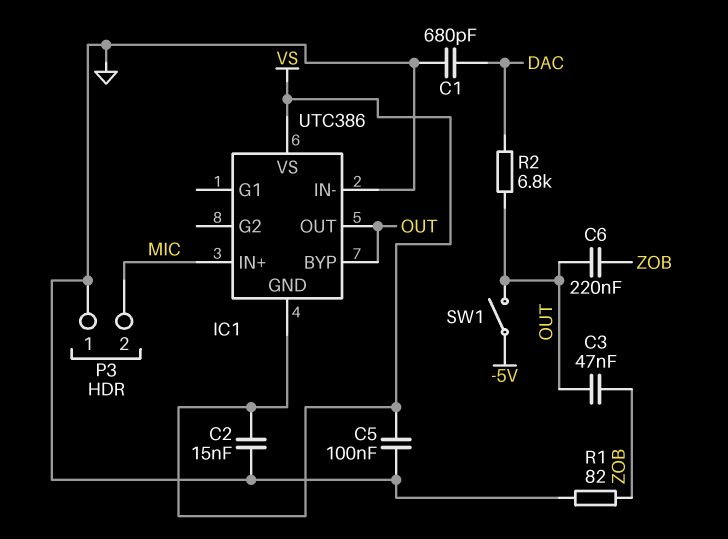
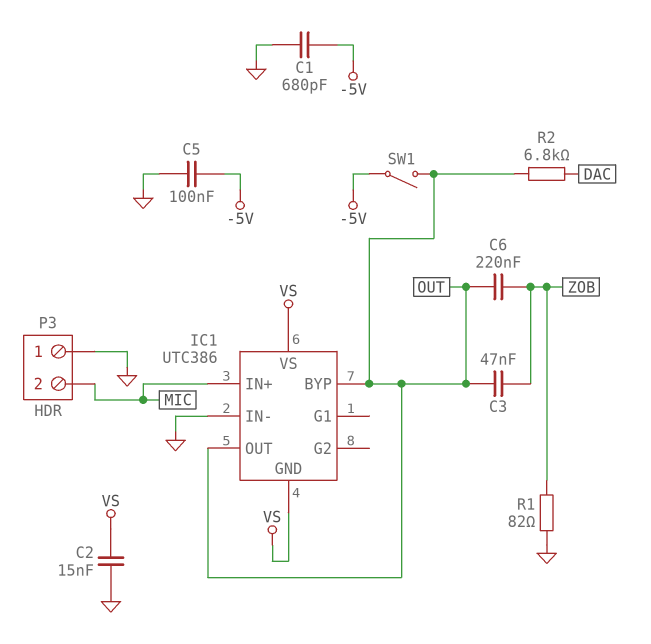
C1: 680pF (DAC, GND) -> 680pF (-5V, GND)
C5: 100nF (GND, VS) -> 100nF (-5V, GND)

